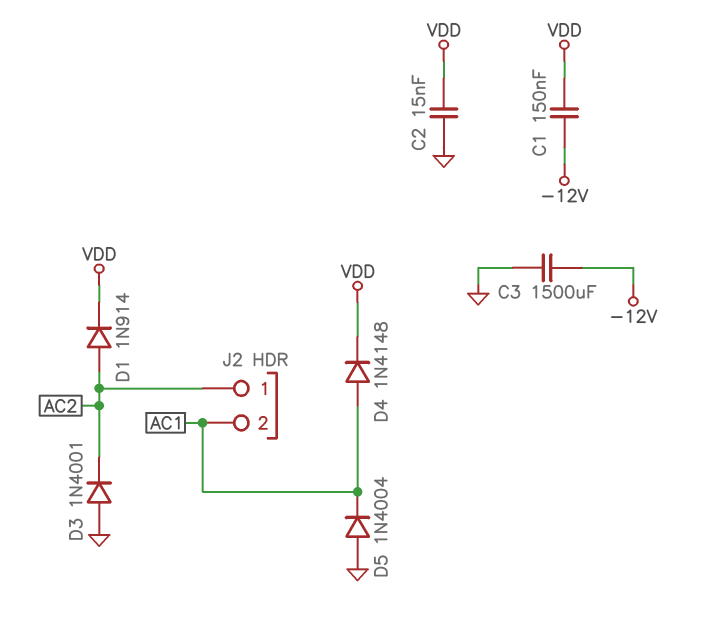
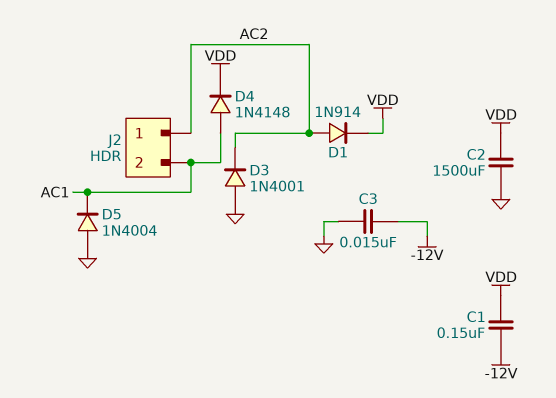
C2: 15nF (GND, VDD) -> 1500uF (GND, VDD)
C3: 1500uF (-12V, GND) -> 15nF (-12V, GND)

